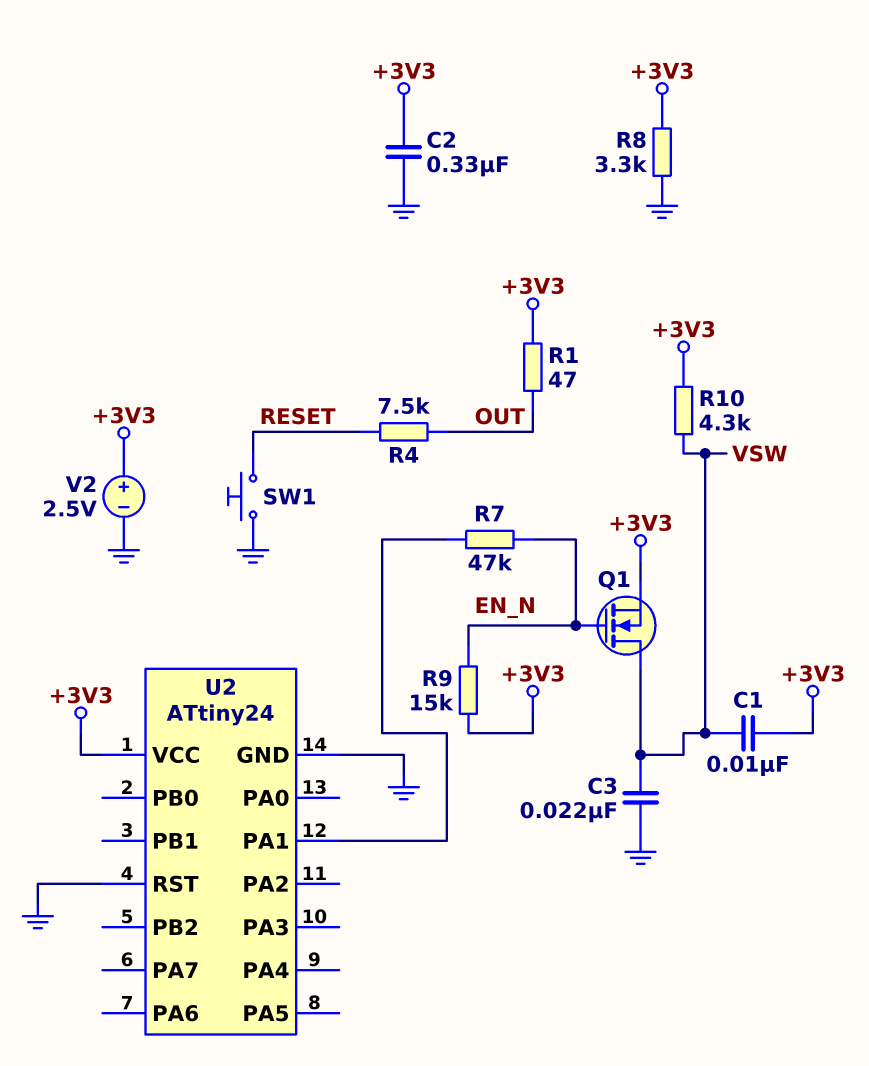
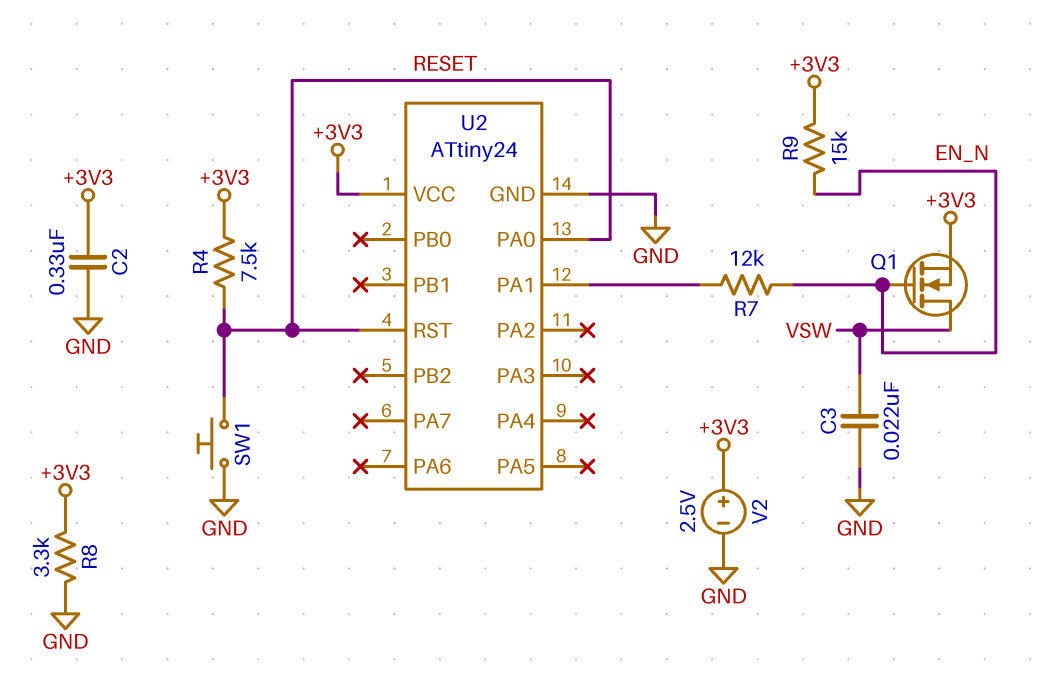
C1: 10nF (+3V3, VSW) -> none
R1: 47 (+3V3, OUT) -> none
R4: 7.5k (OUT, RESET) -> 7.5k (+3V3, RESET)
R7: 47k (EN_N, U2/PA1) -> 12k (EN_N, U2/PA1)
R10: 4.3k (+3V3, VSW) -> none
U2 pin PA0: none -> RESET
U2 pin RST: GND -> RESET

